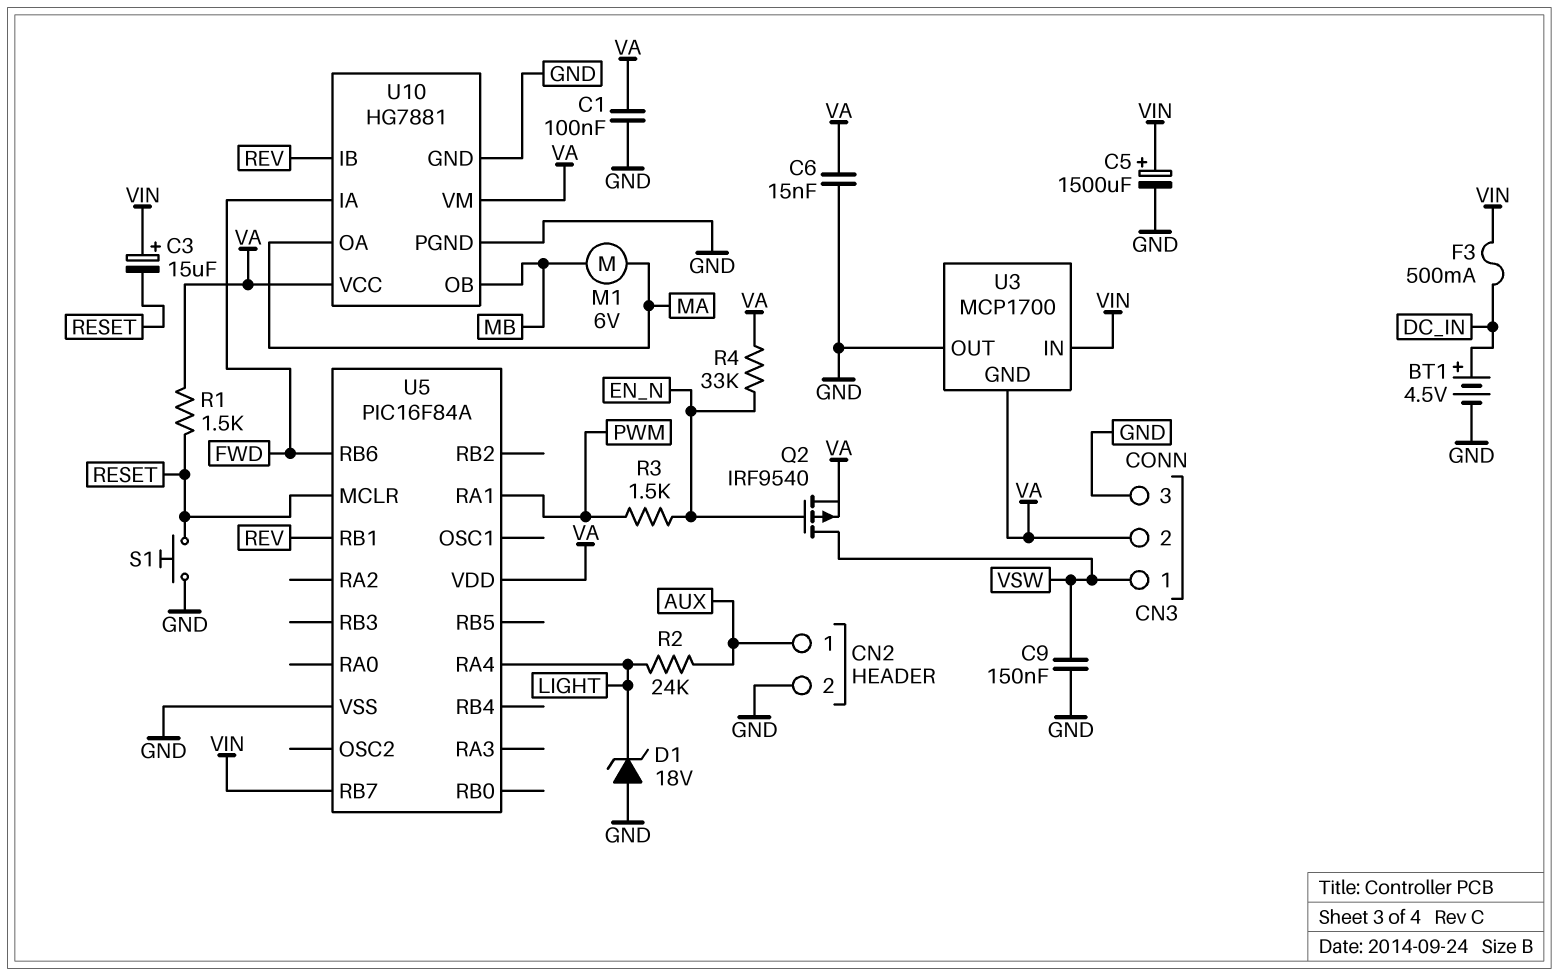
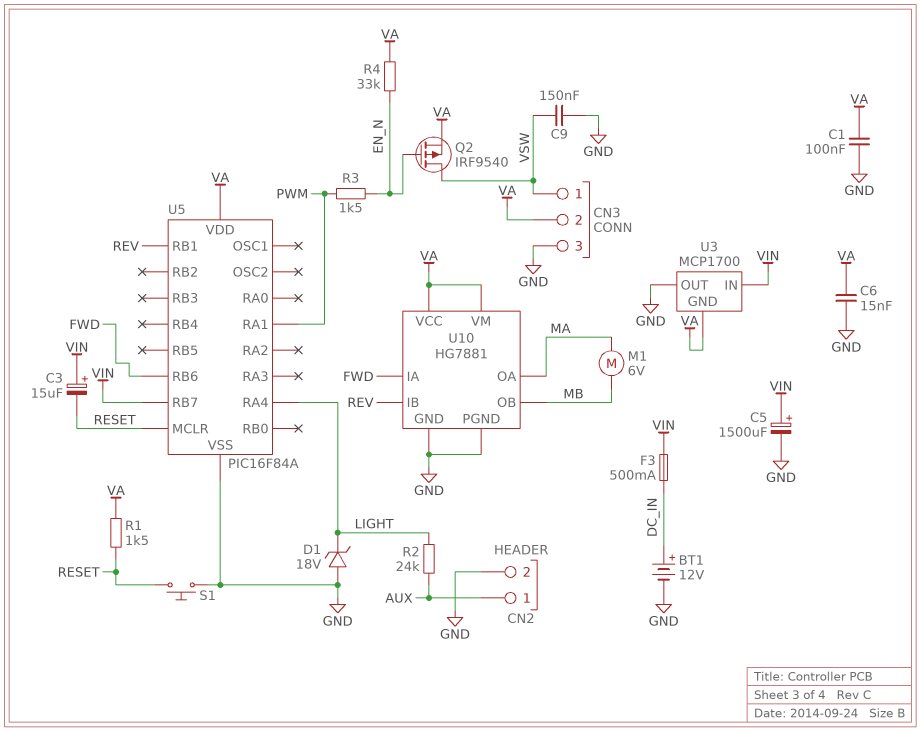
BT1: 4.5V (plus DC_IN, minus GND) -> 12V (plus DC_IN, minus GND)

